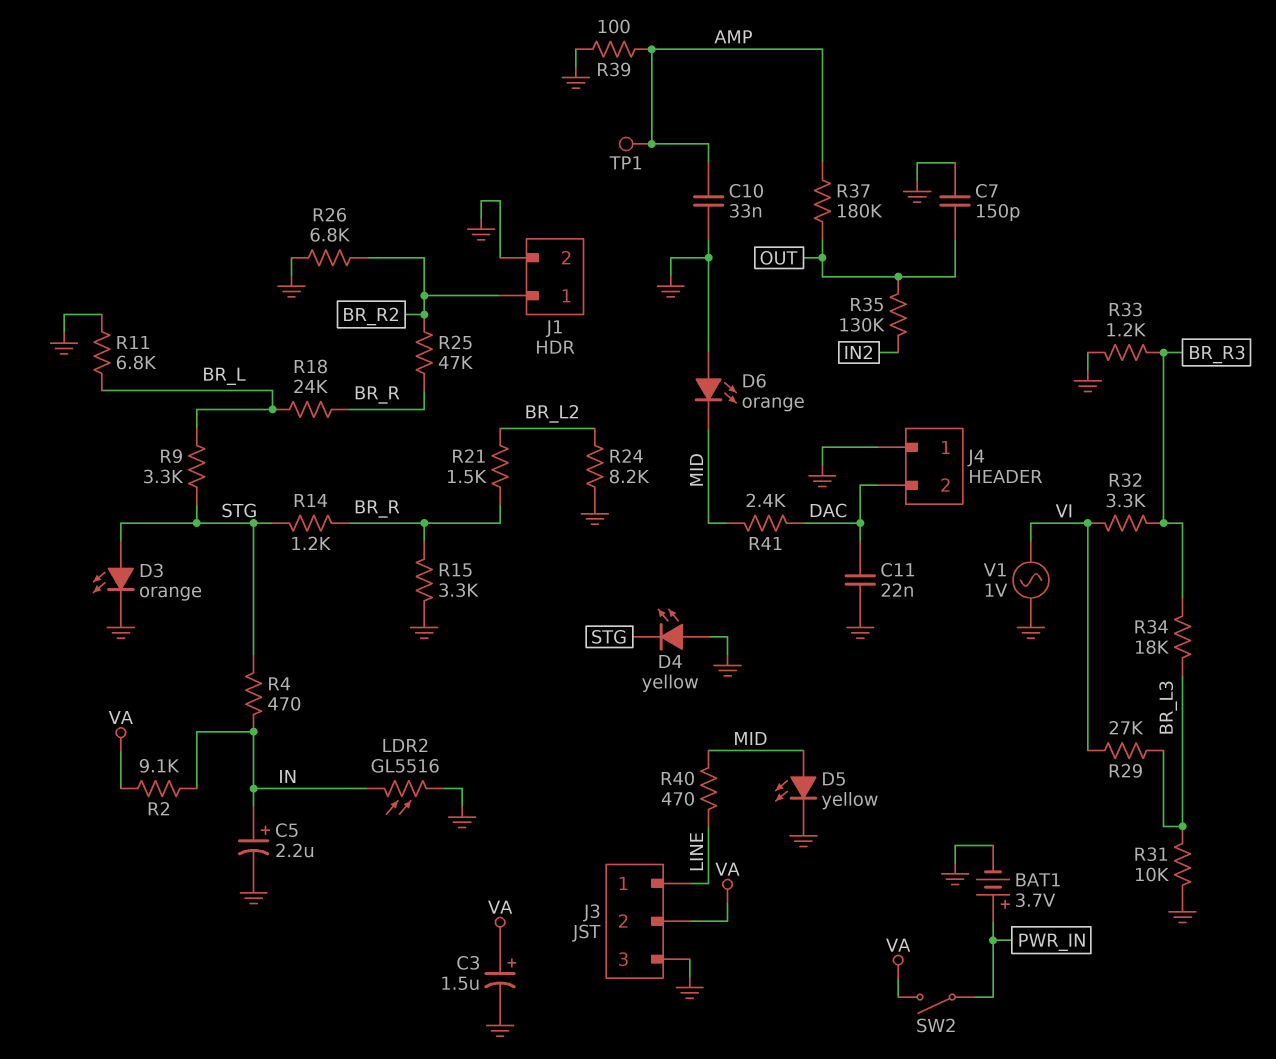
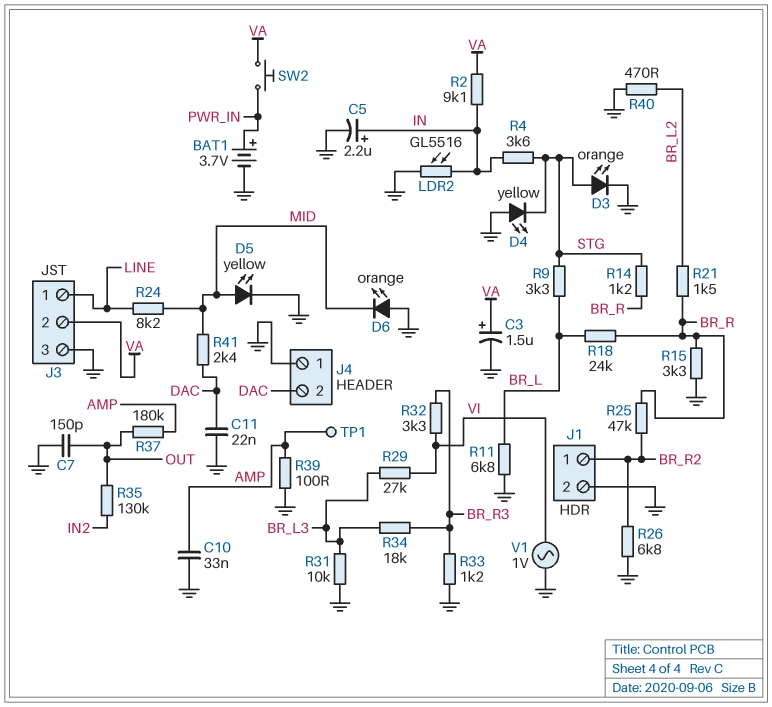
R4: 470 (IN, STG) -> 3.6k (IN, STG)
R24: 8.2k (BR_L2, GND) -> 8.2k (LINE, MID)
R40: 470 (LINE, MID) -> 470 (BR_L2, GND)
SW2: switch (PWR_IN, VA) -> button (PWR_IN, VA)

